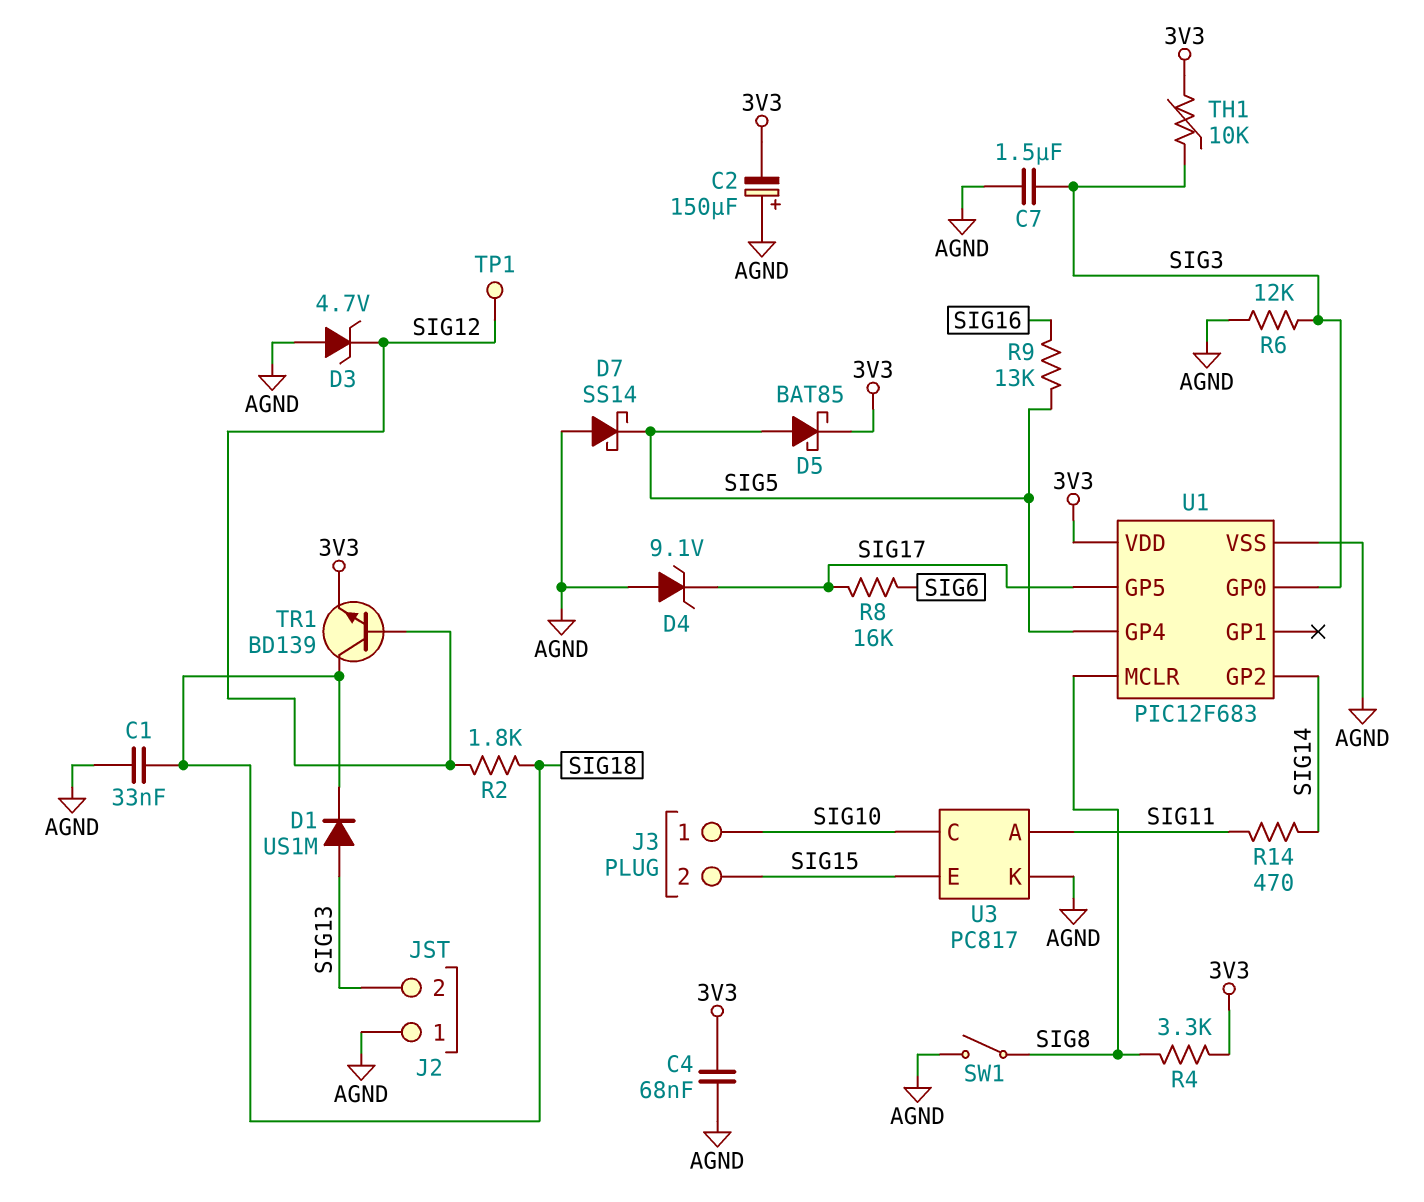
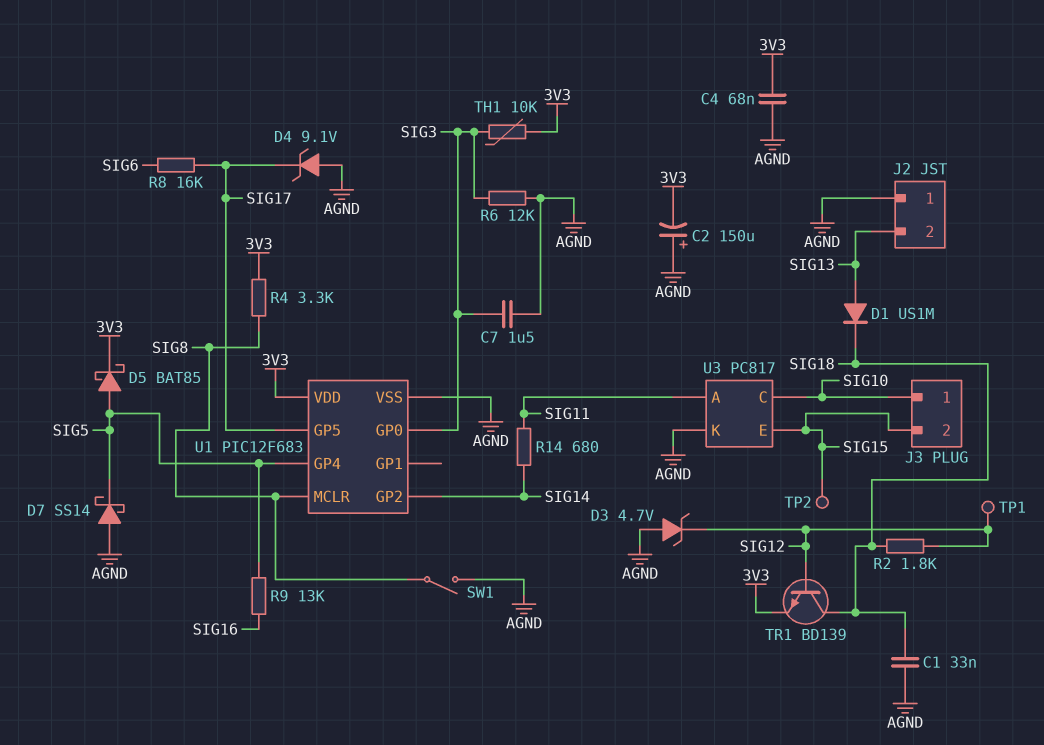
R14: 470 (SIG11, SIG14) -> 680 (SIG11, SIG14)
TP2: none -> test point (SIG15)

